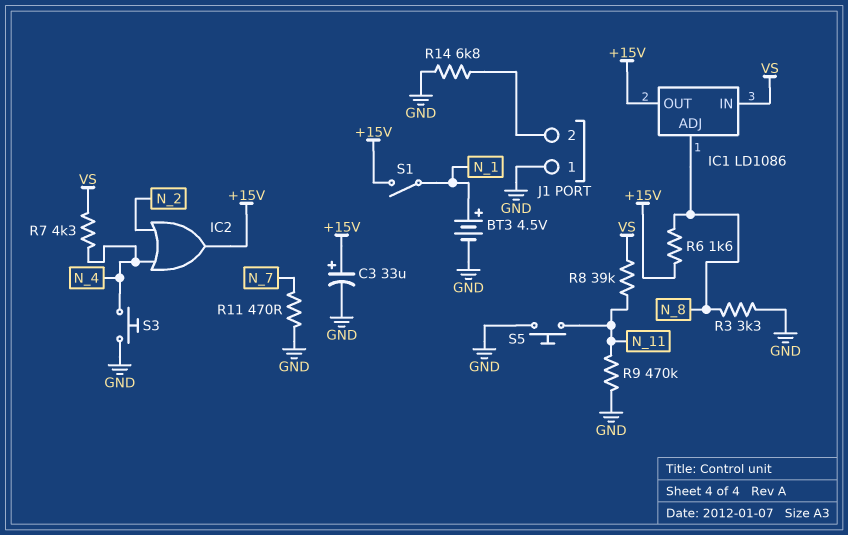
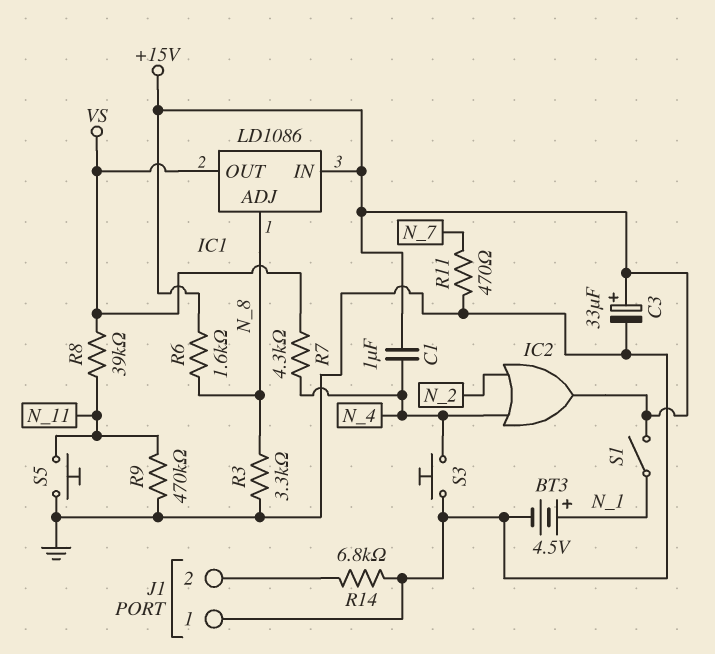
C1: none -> 1uF (+15V, N_4)
IC1 pin IN: VS -> +15V
IC1 pin OUT: +15V -> VS

